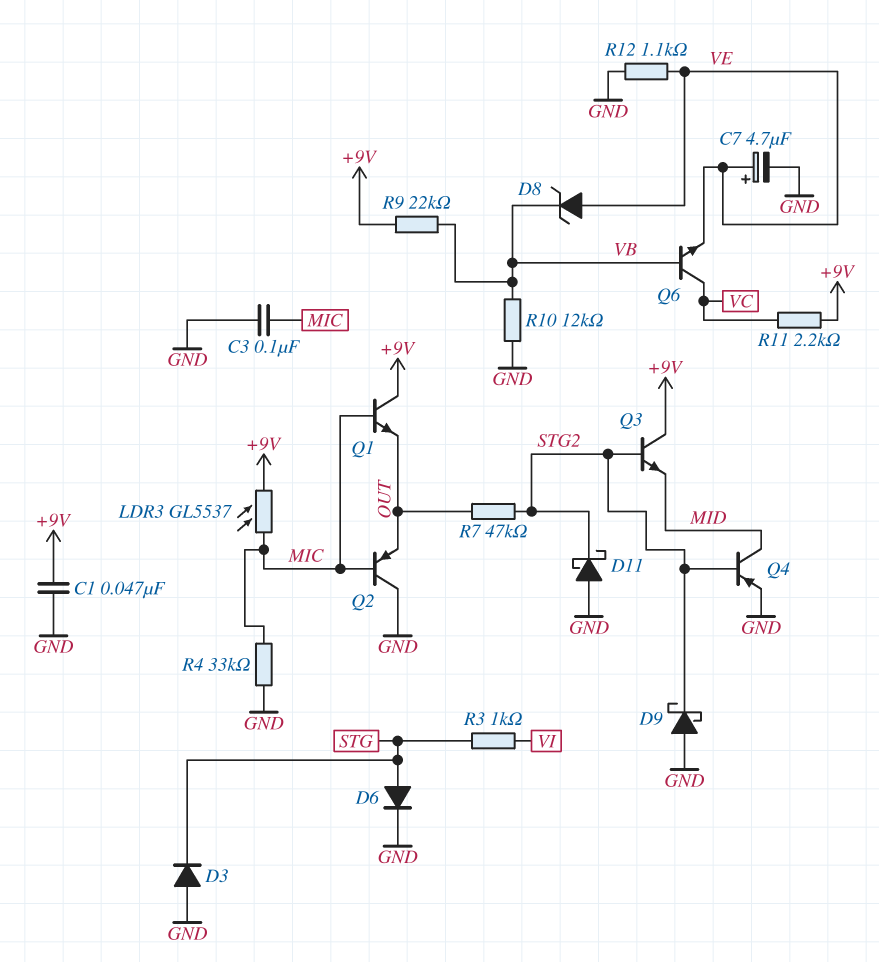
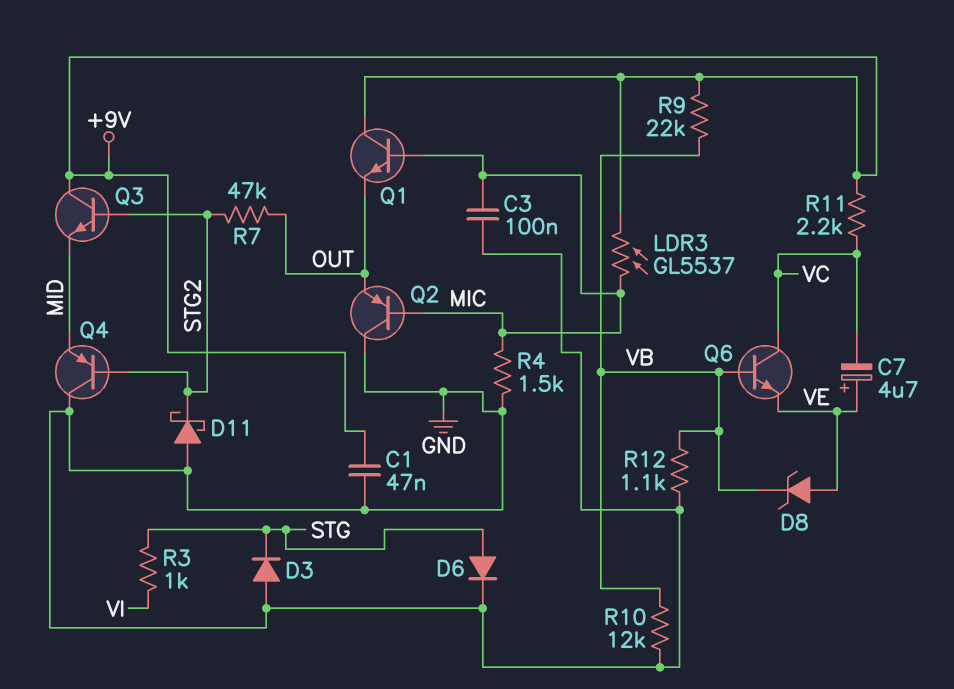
C7: 4.7uF (plus VE, minus GND) -> 4.7uF (plus VE, minus VC)
D9: schottky (A GND, K STG2) -> none
Q4: PNP (B STG2, C MID, E GND) -> PNP (B STG2, C GND, E MID)
R4: 33k (GND, MIC) -> 1.5k (GND, MIC)
R12: 1.1k (GND, VE) -> 1.1k (GND, VB)

